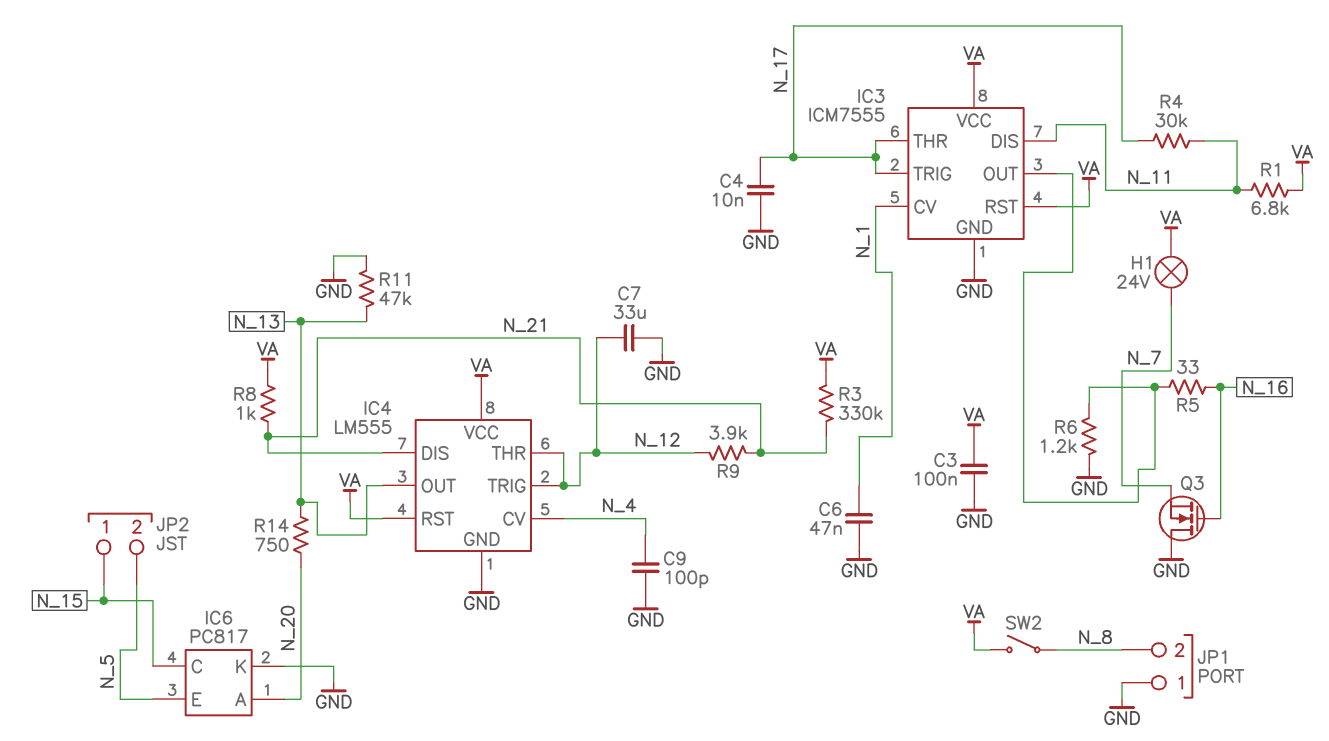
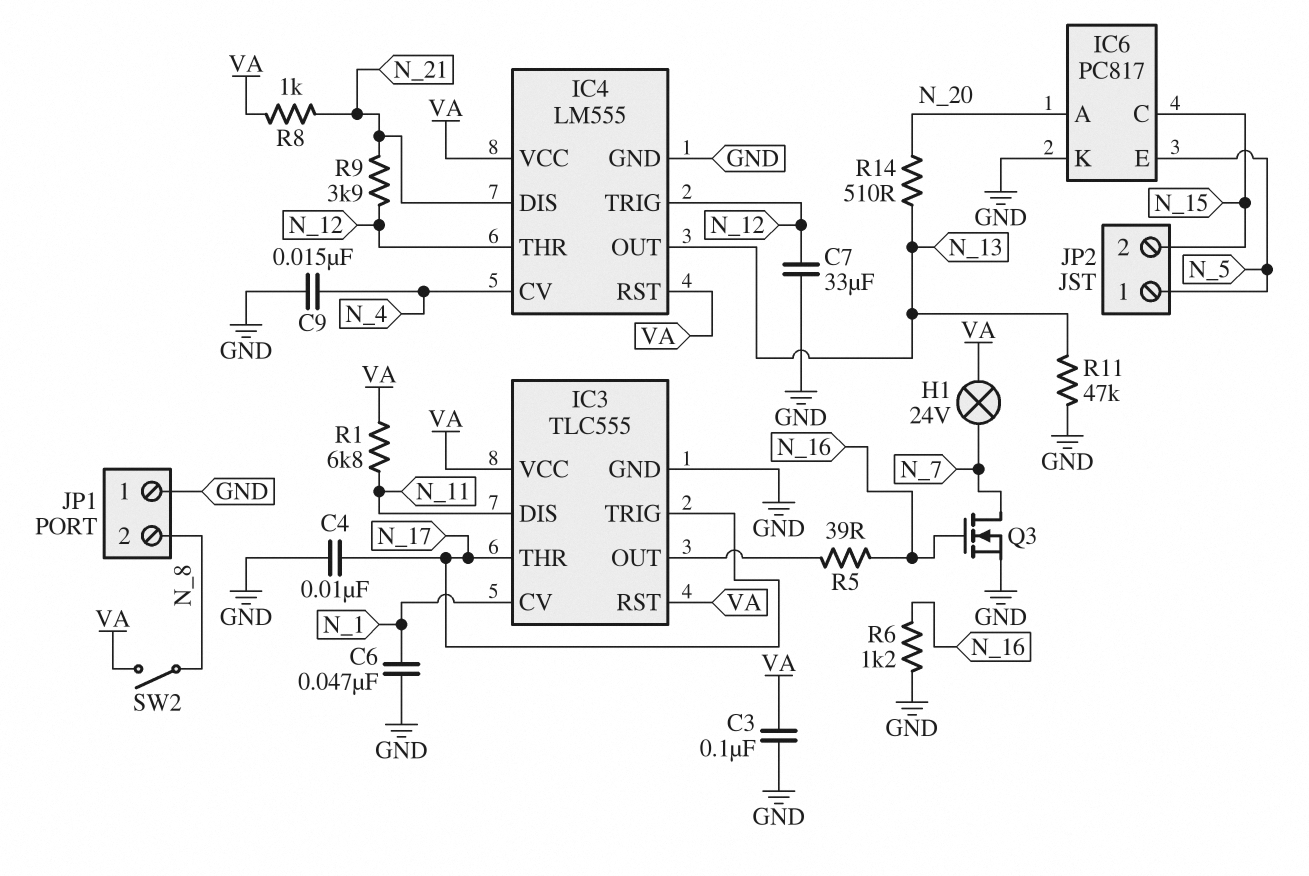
C9: 100pF (GND, N_4) -> 15nF (GND, N_4)
IC3: ICM7555 -> TLC555
JP2 pin 1: N_15 -> N_5
JP2 pin 2: N_5 -> N_15
Q3: NMOS (G N_16, D GND, S N_7) -> NMOS (G N_16, D N_7, S GND)
R3: 330k (N_21, VA) -> none
R4: 30k (N_11, N_17) -> none
R5: 33 (IC3/OUT, N_16) -> 39 (IC3/OUT, N_16)
R6: 1.2k (GND, IC3/OUT) -> 1.2k (GND, N_16)
R14: 750 (N_13, N_20) -> 510 (N_13, N_20)

